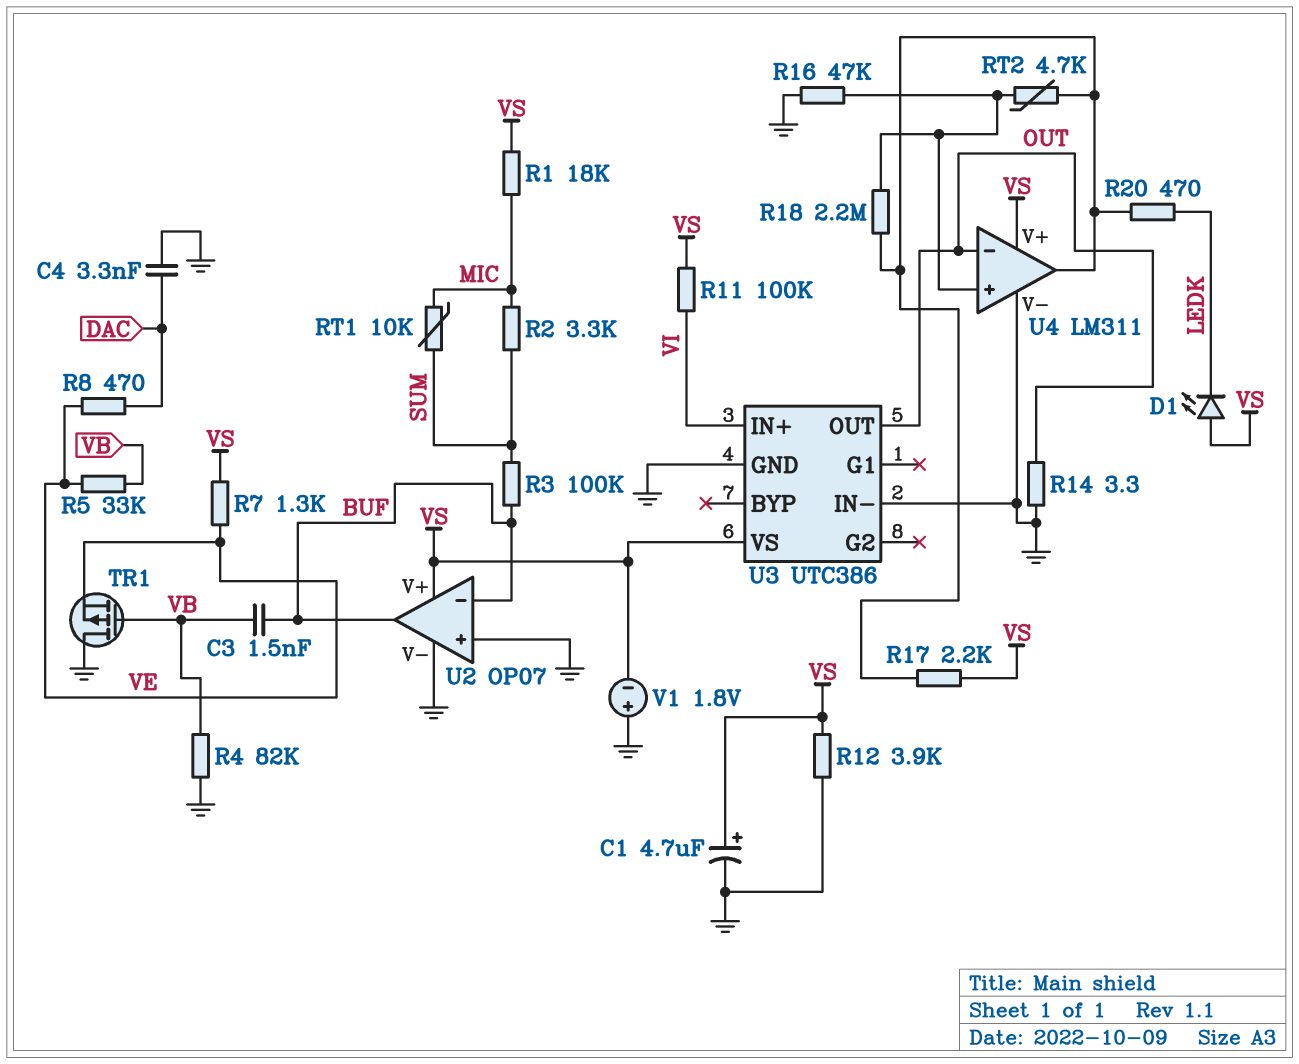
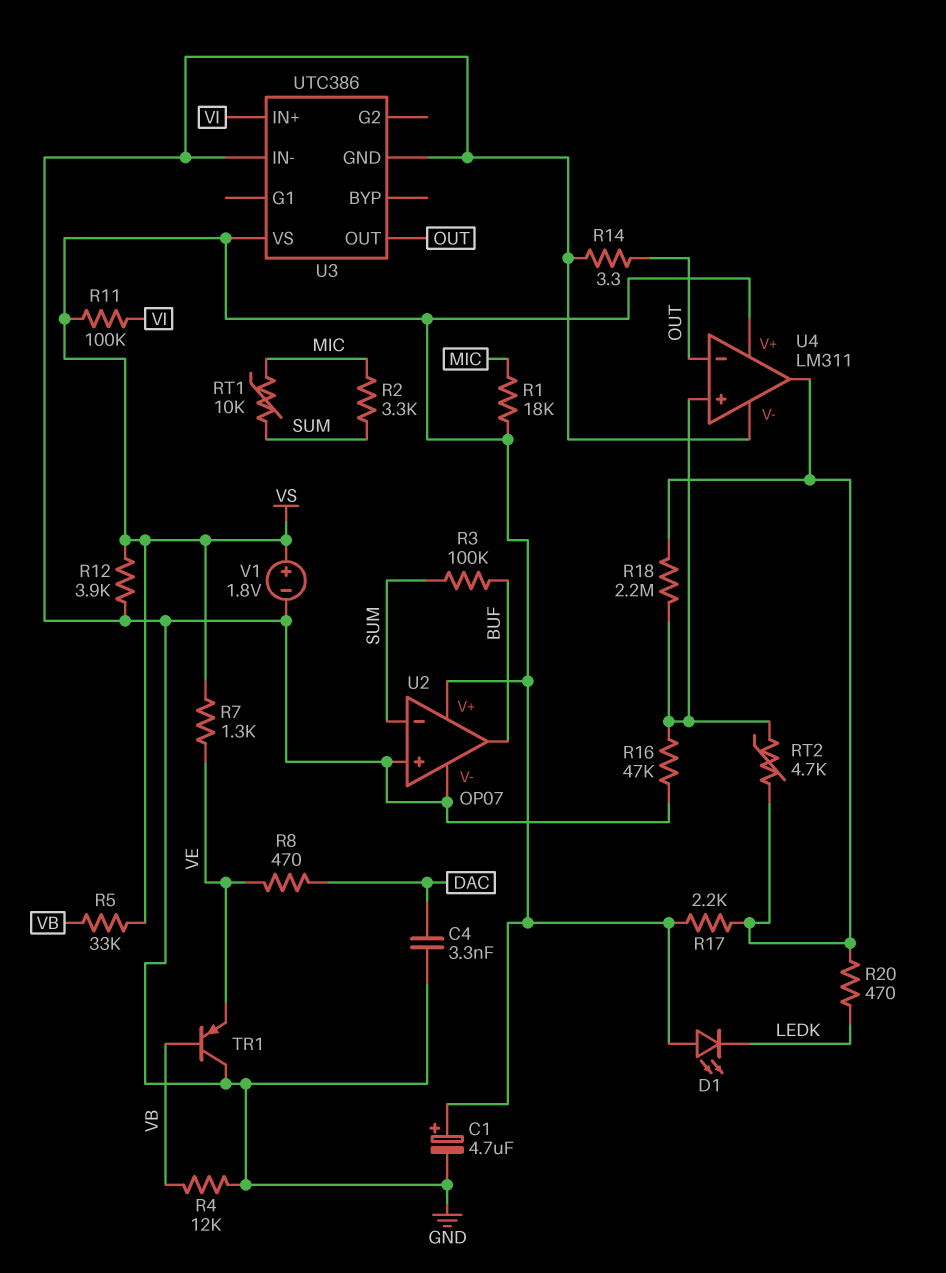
C3: 1.5nF (BUF, VB) -> none
R4: 82k (GND, VB) -> 12k (GND, VB)
R5: 33k (VB, VE) -> 33k (VB, VS)
TR1: PMOS (G VB, D GND, S VE) -> PNP (B VB, C GND, E VE)
U2 pin in-: BUF -> SUM
V1: 1.8V (plus GND, minus VS) -> 1.8V (plus VS, minus GND)

